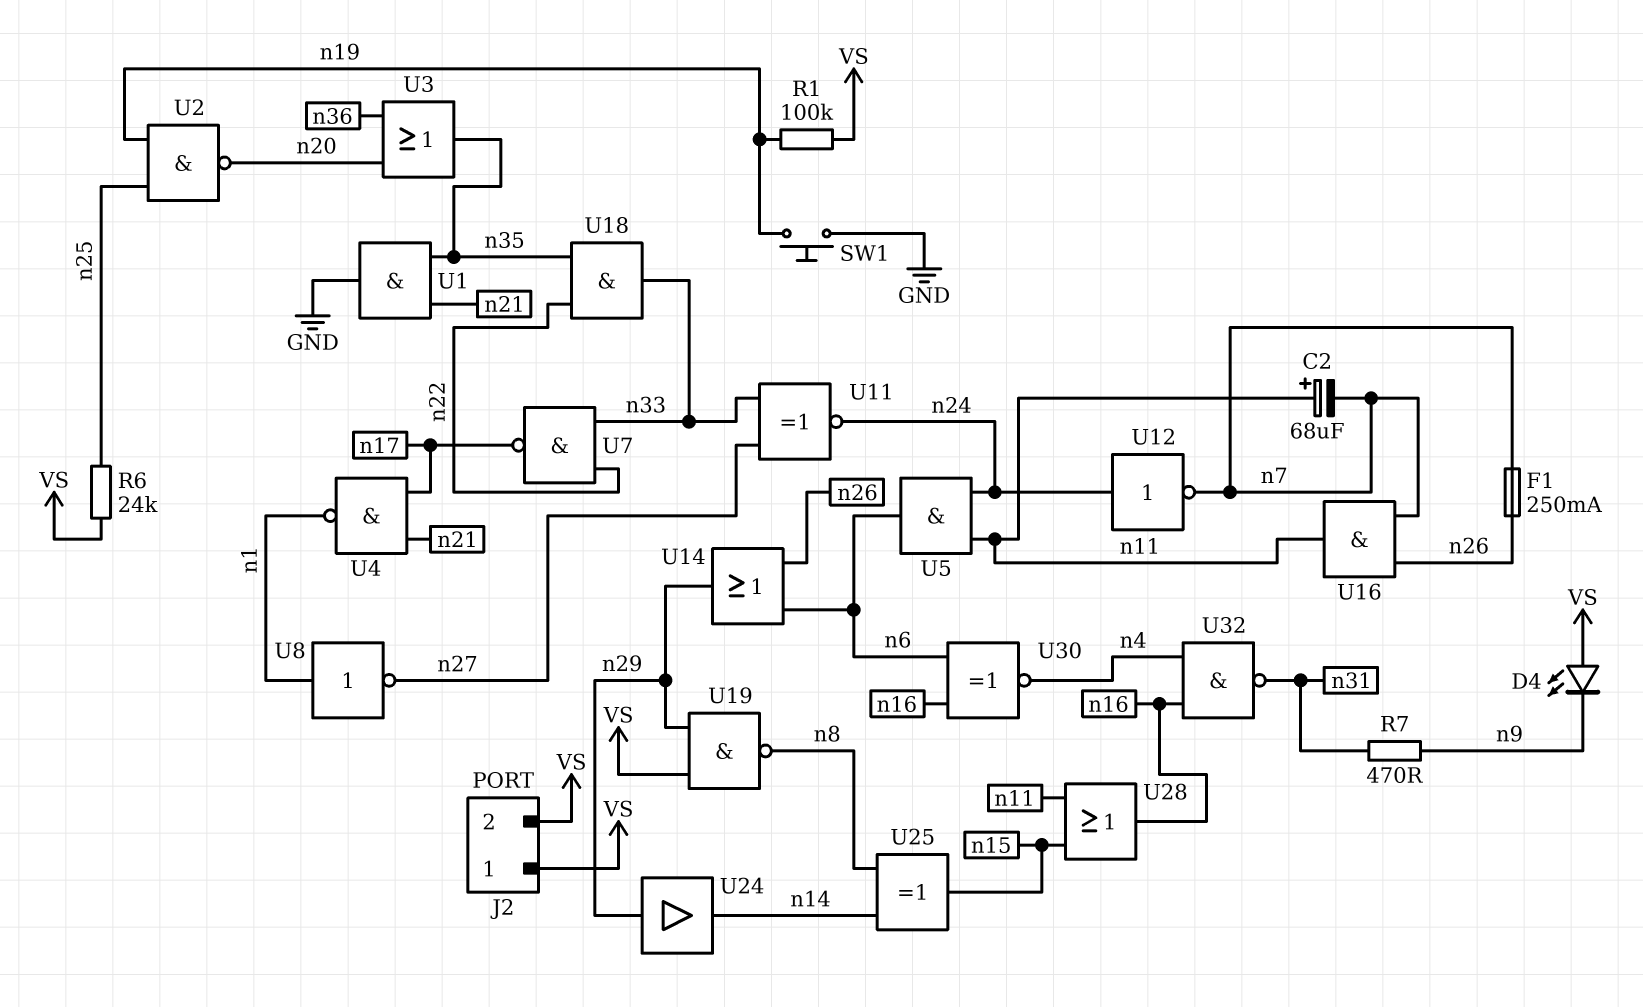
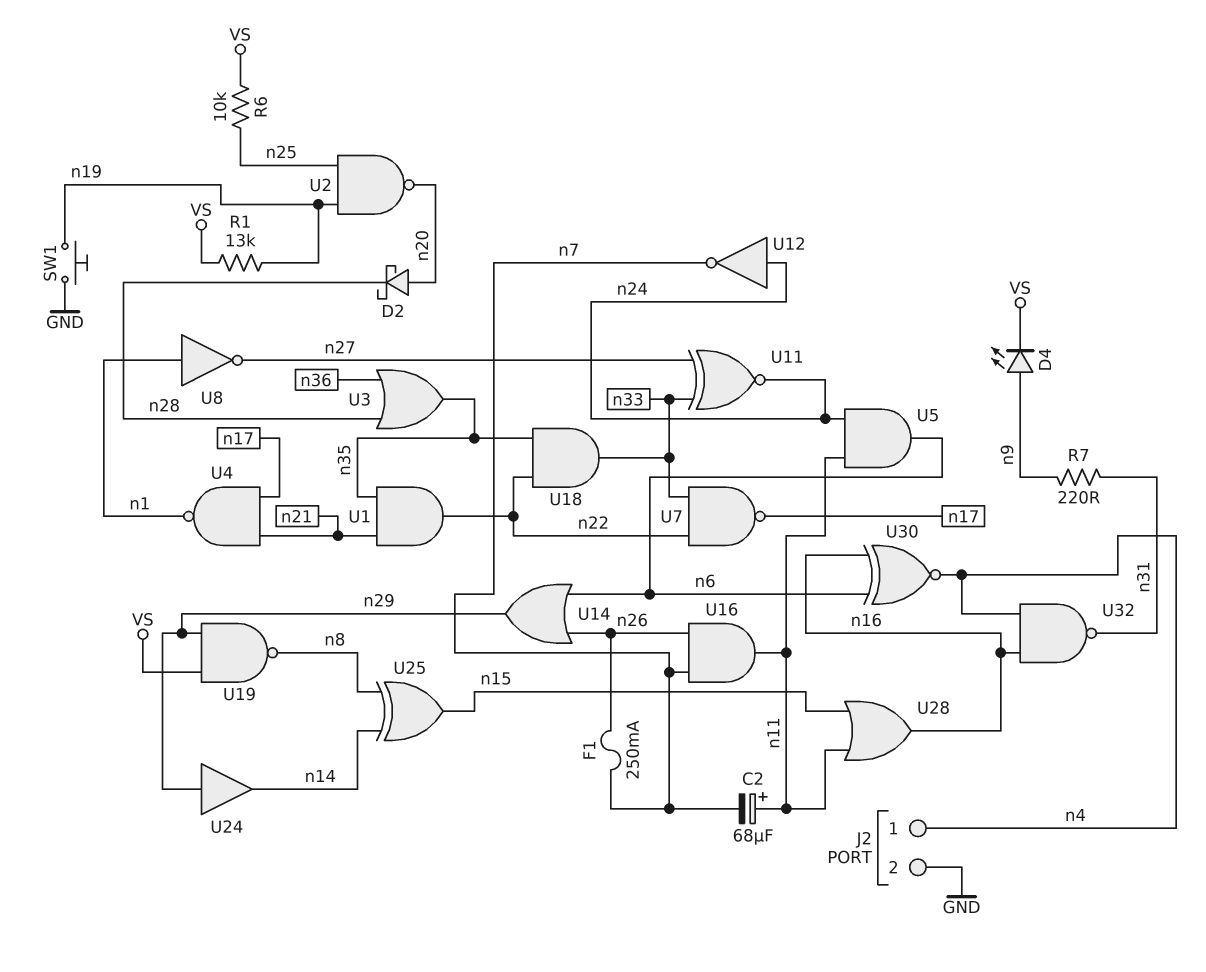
D2: none -> schottky (A n20, K n28)
D4: LED (A VS, K n9) -> LED (A n9, K VS)
J2 pin 1: VS -> n4
J2 pin 2: VS -> GND
R1: 100k (VS, n19) -> 13k (VS, n19)
R6: 24k (VS, n25) -> 10k (VS, n25)
R7: 470 (n9, n31) -> 220 (n9, n31)
U1: AND (in n21, in n35, out GND) -> AND (in n21, in n35, out n22)
U3: OR (in n20, in n36, out n35) -> OR (in n28, in n36, out n35)

